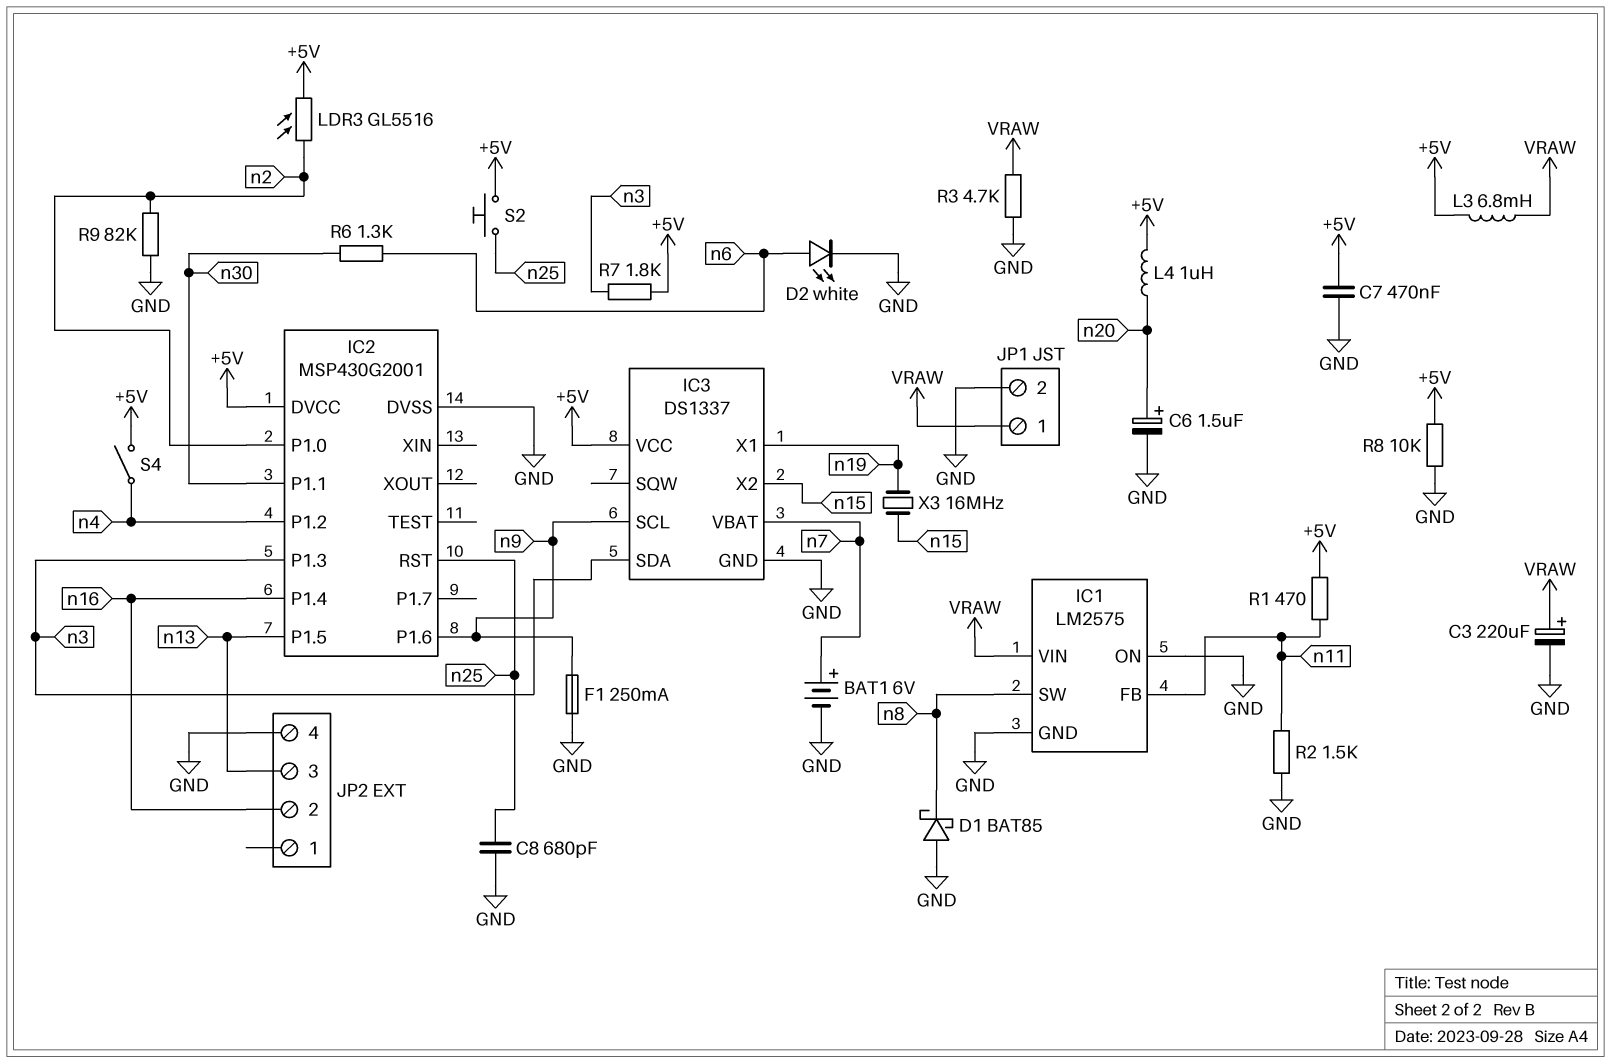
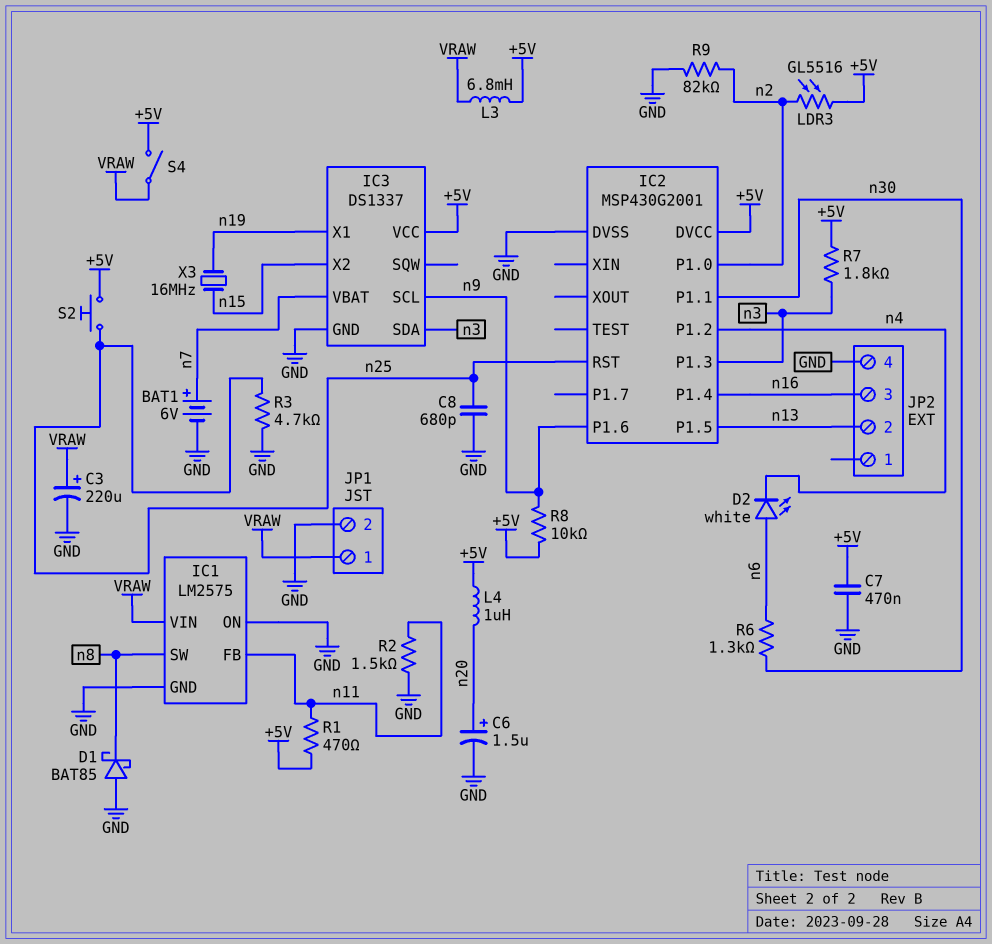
D2: LED white (A n6, K GND) -> LED white (A n6, K n4)
F1: 250mA (GND, n9) -> none
JP2 pin 2: n16 -> n13
JP2 pin 3: n13 -> n16
R3: 4.7k (GND, VRAW) -> 4.7k (GND, n25)
R8: 10k (+5V, GND) -> 10k (+5V, n9)
S4: switch (+5V, n4) -> switch (+5V, VRAW)

